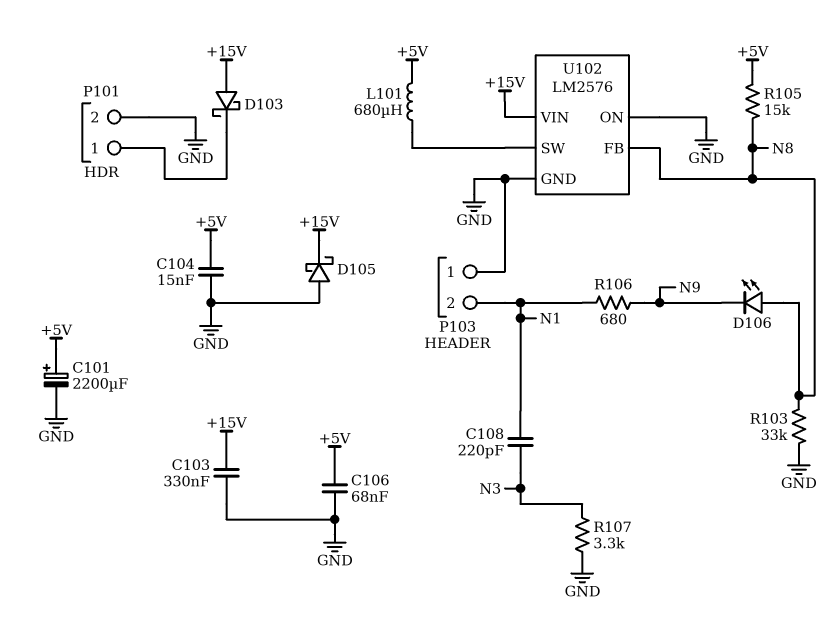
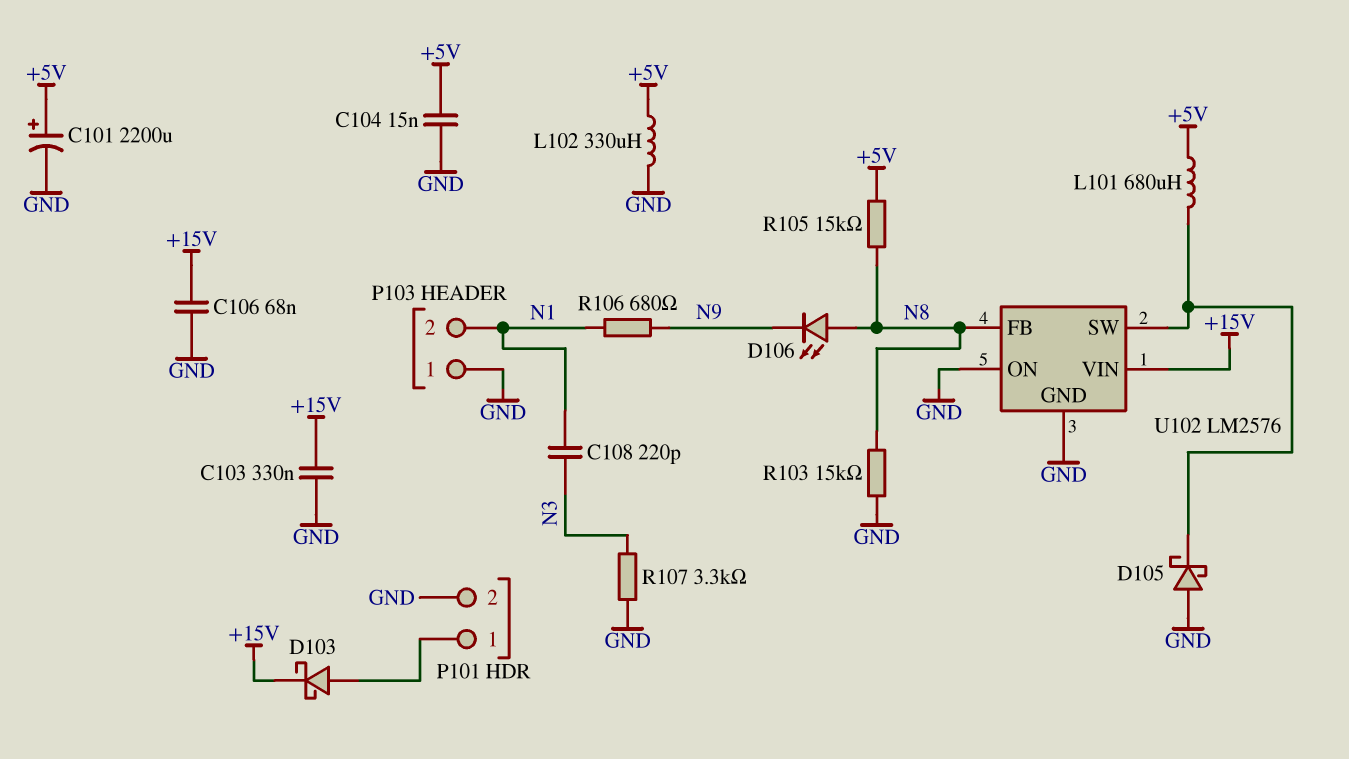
C106: 68nF (+5V, GND) -> 68nF (+15V, GND)
D103: schottky (A +15V, K P101/1) -> schottky (A P101/1, K +15V)
D105: schottky (A GND, K +15V) -> schottky (A GND, K U102/SW)
L102: none -> 330uH (+5V, GND)
R103: 33k (GND, N8) -> 15k (GND, N8)

